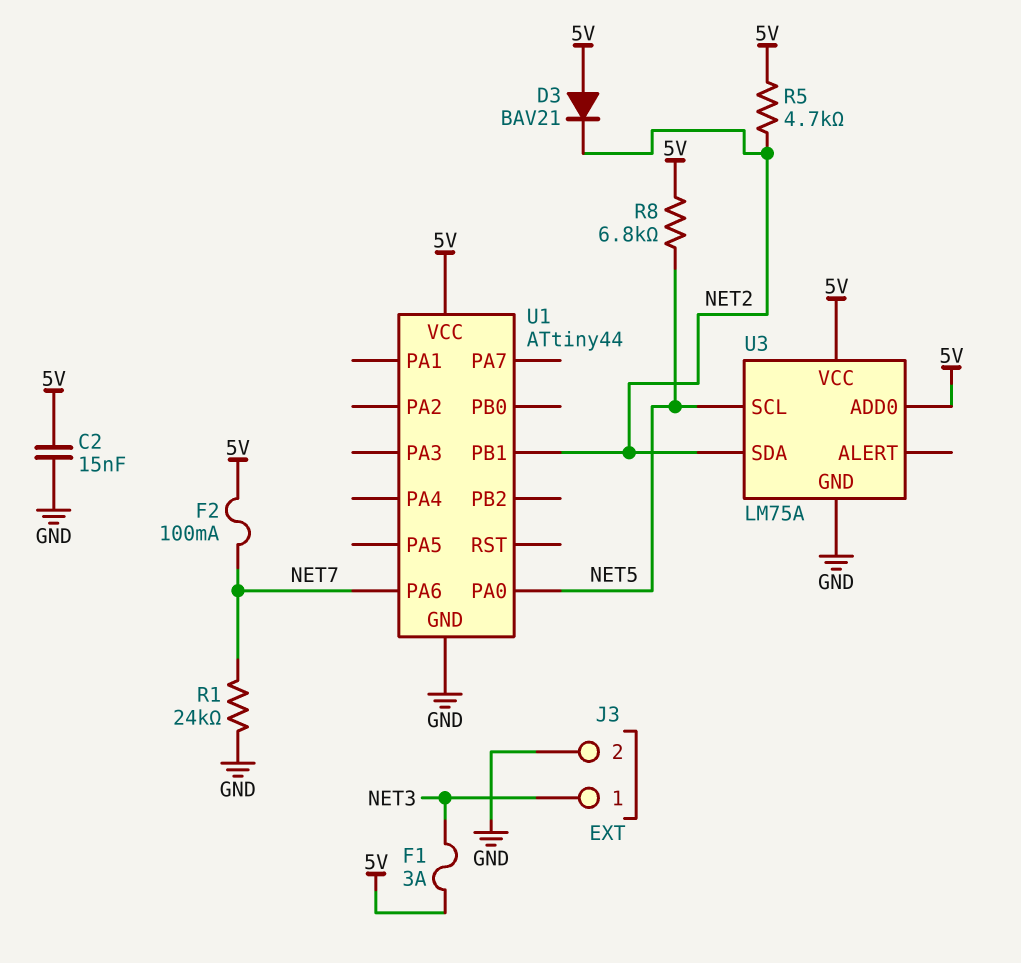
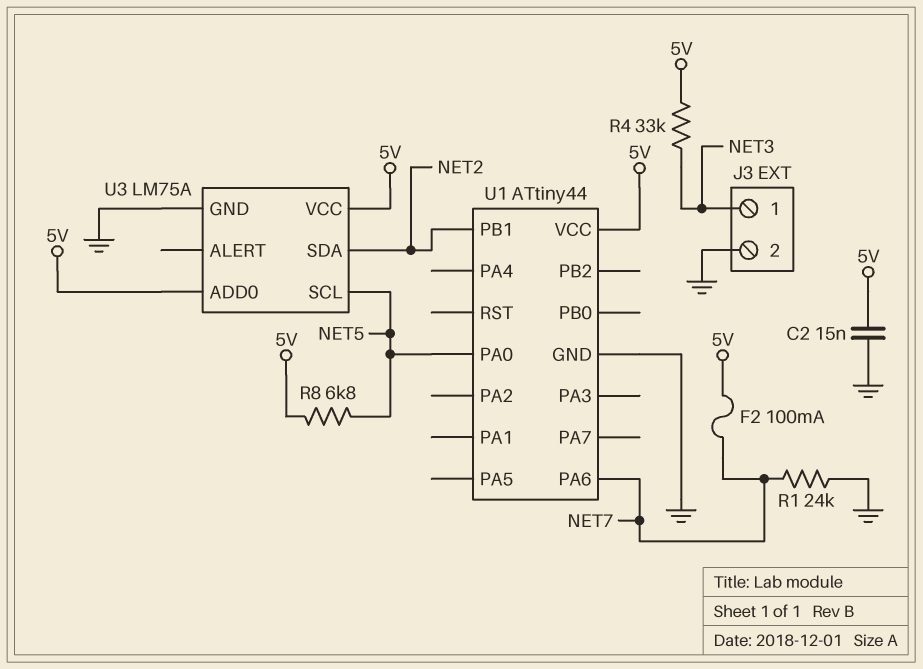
D3: diode BAV21 (A 5V, K NET2) -> none
F1: 3A (5V, NET3) -> none
R4: none -> 33k (5V, NET3)
R5: 4.7k (5V, NET2) -> none

